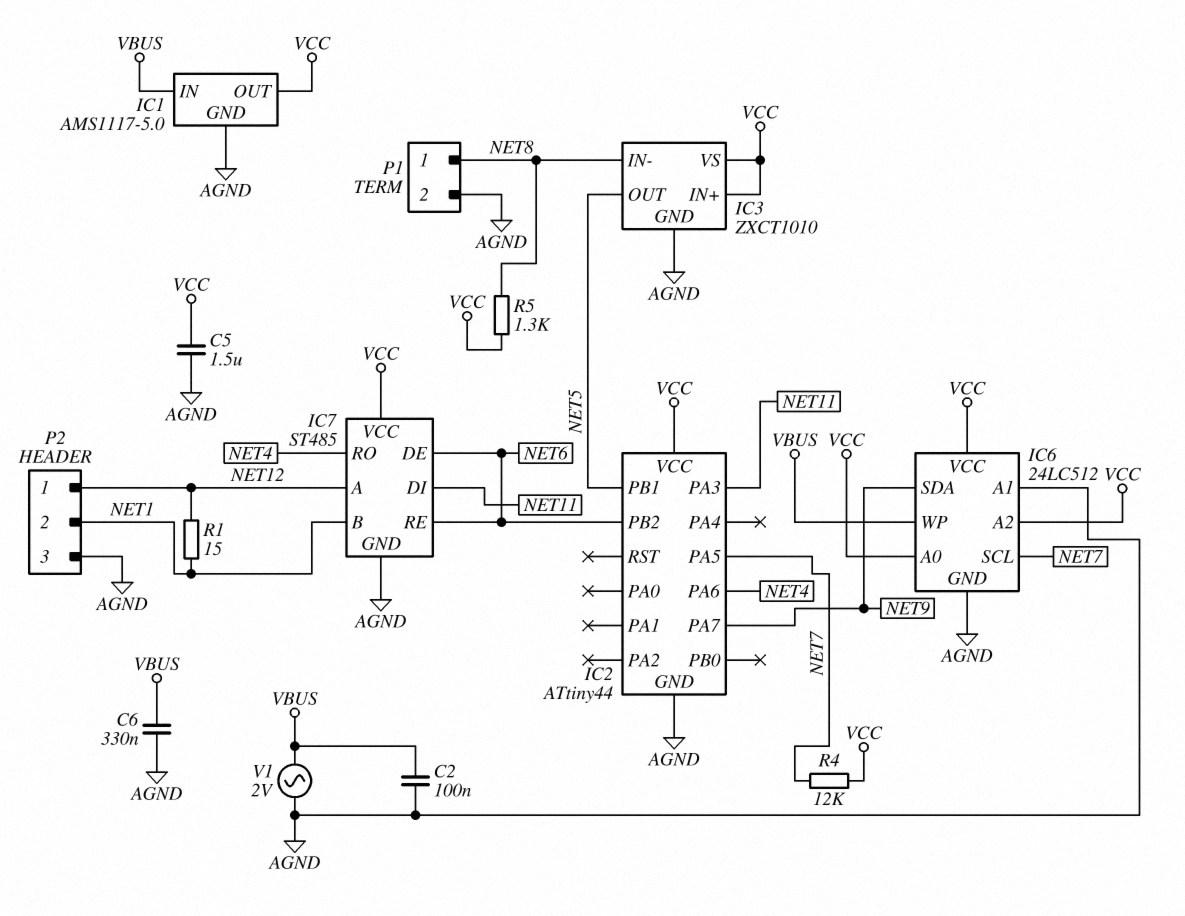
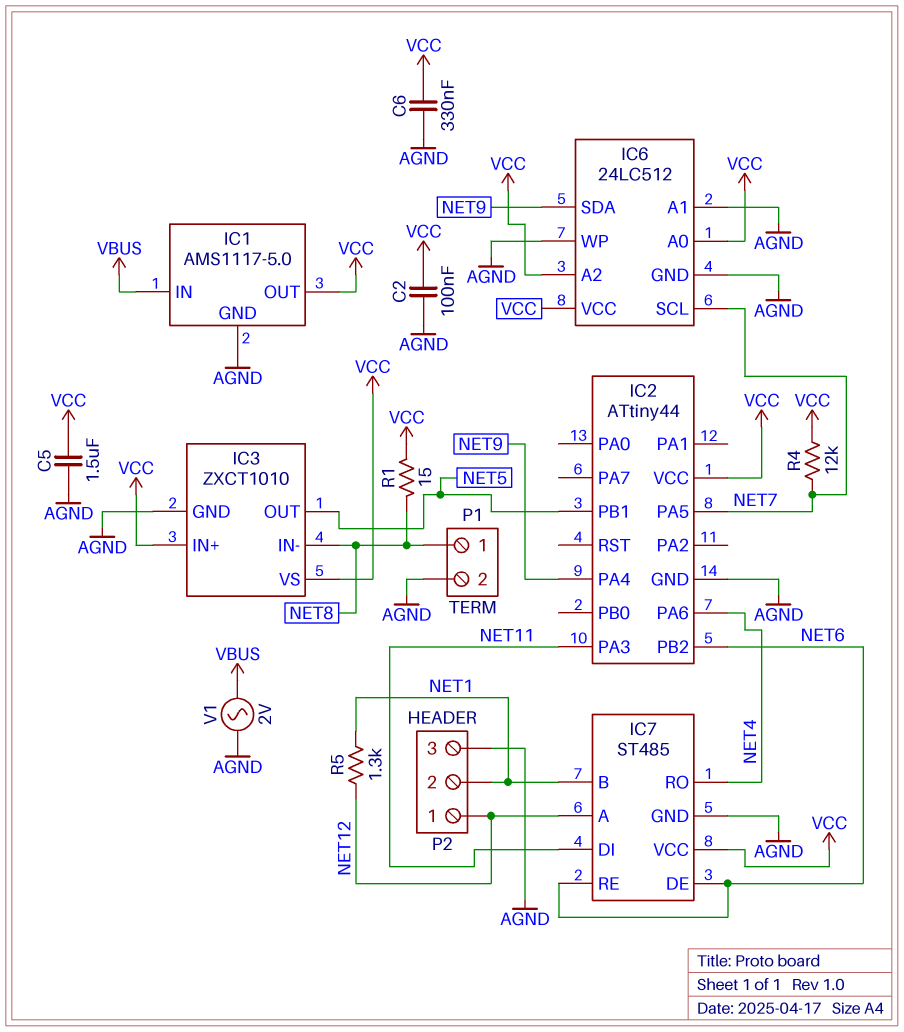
C2: 100nF (AGND, VBUS) -> 100nF (AGND, VCC)
C6: 330nF (AGND, VBUS) -> 330nF (AGND, VCC)
IC2 pin PA4: none -> NET9
IC2 pin PA7: NET9 -> none
IC6 pin WP: VBUS -> AGND
R1: 15 (NET1, NET12) -> 15 (NET8, VCC)
R5: 1.3k (NET8, VCC) -> 1.3k (NET1, NET12)

